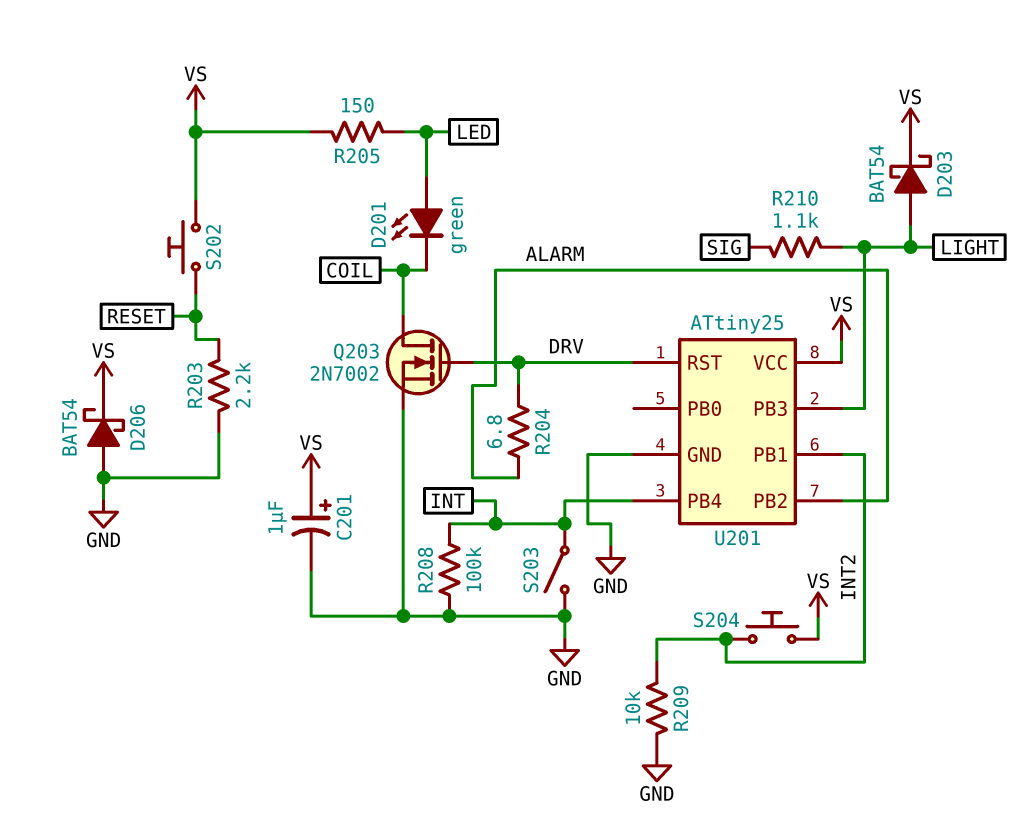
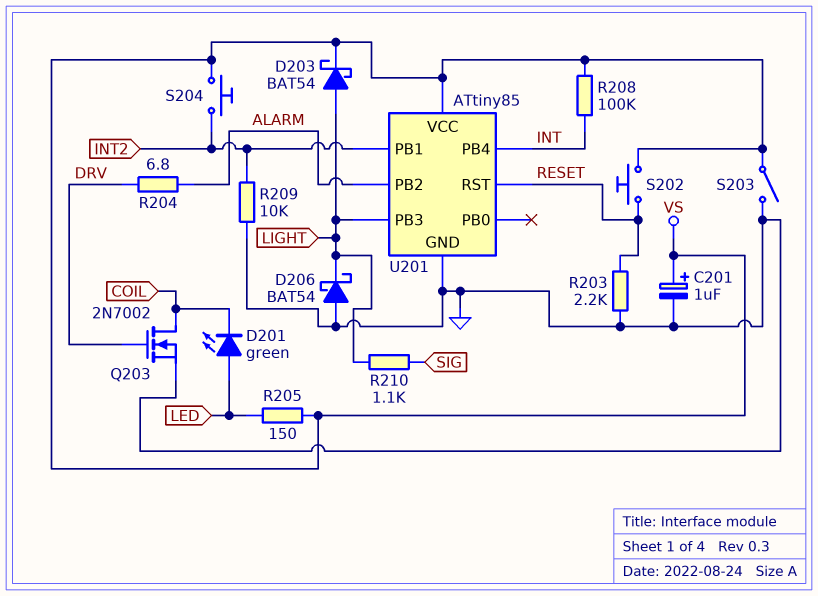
D206: schottky BAT54 (A GND, K VS) -> schottky BAT54 (A GND, K LIGHT)
R208: 100k (GND, INT) -> 100k (INT, VS)
S203: switch (GND, INT) -> switch (GND, VS)
U201: ATtiny25 -> ATtiny85
U201 pin RST: DRV -> RESET

